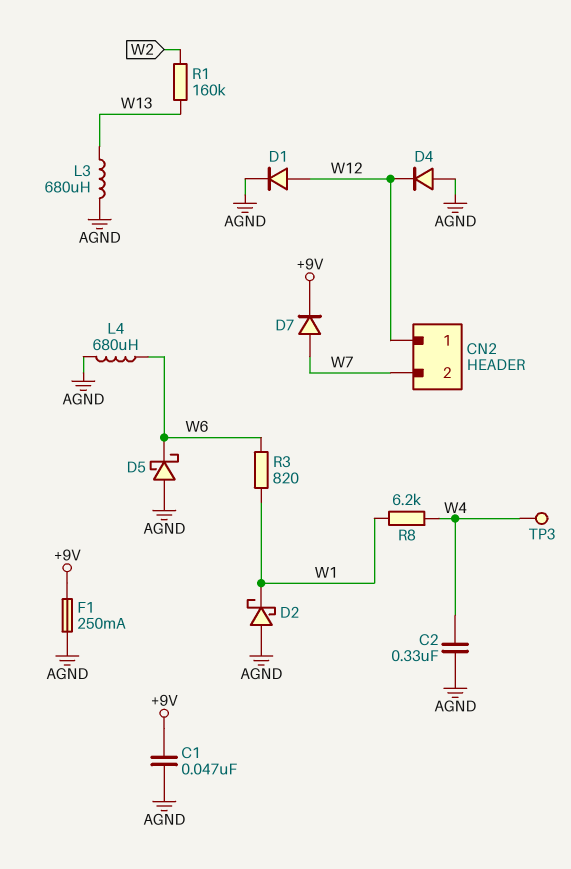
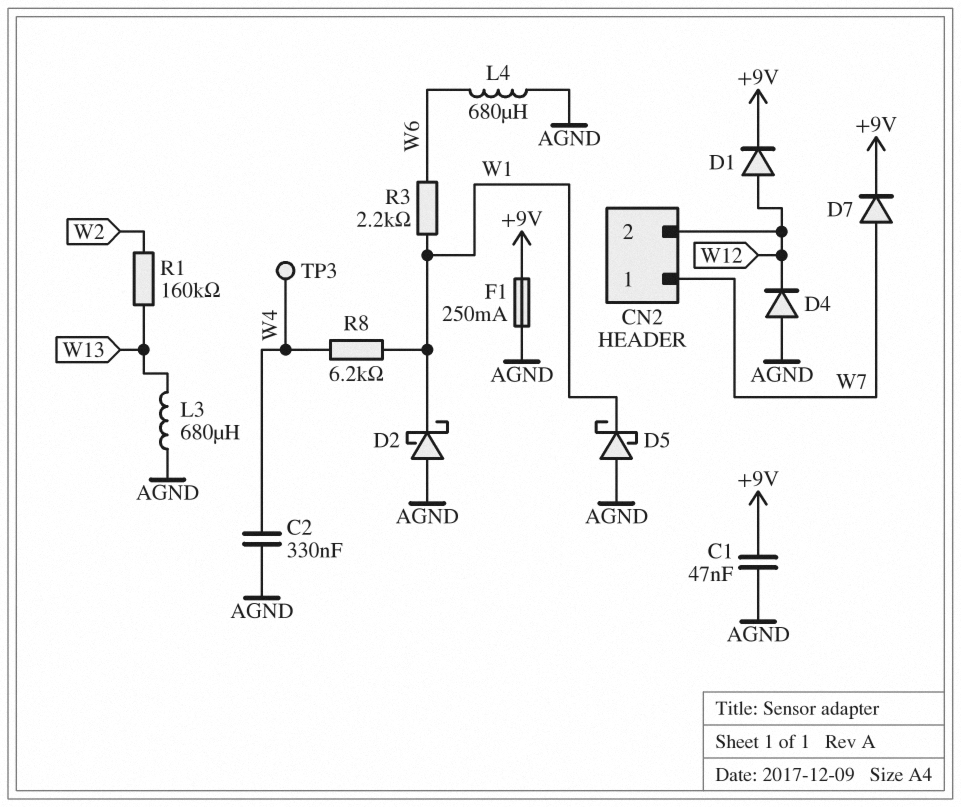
CN2 pin 1: W12 -> W7
CN2 pin 2: W7 -> W12
D1: diode (A W12, K AGND) -> diode (A W12, K +9V)
D5: schottky (A AGND, K W6) -> schottky (A AGND, K W1)
R3: 820 (W1, W6) -> 2.2k (W1, W6)

